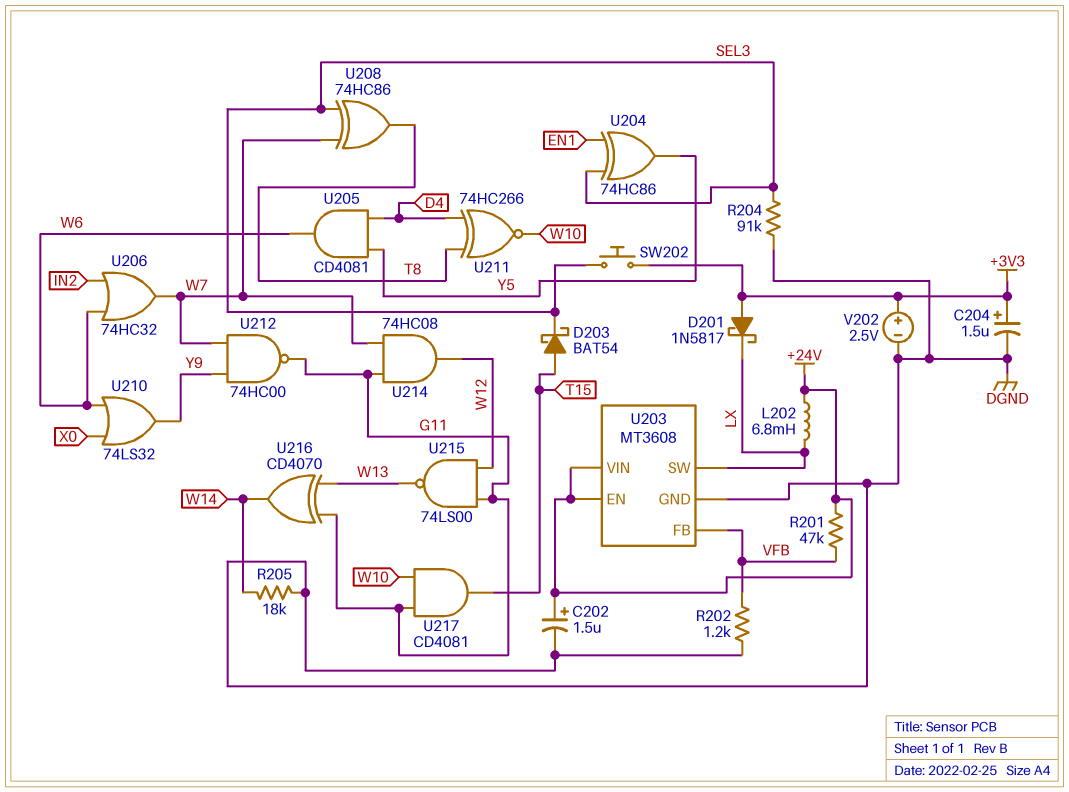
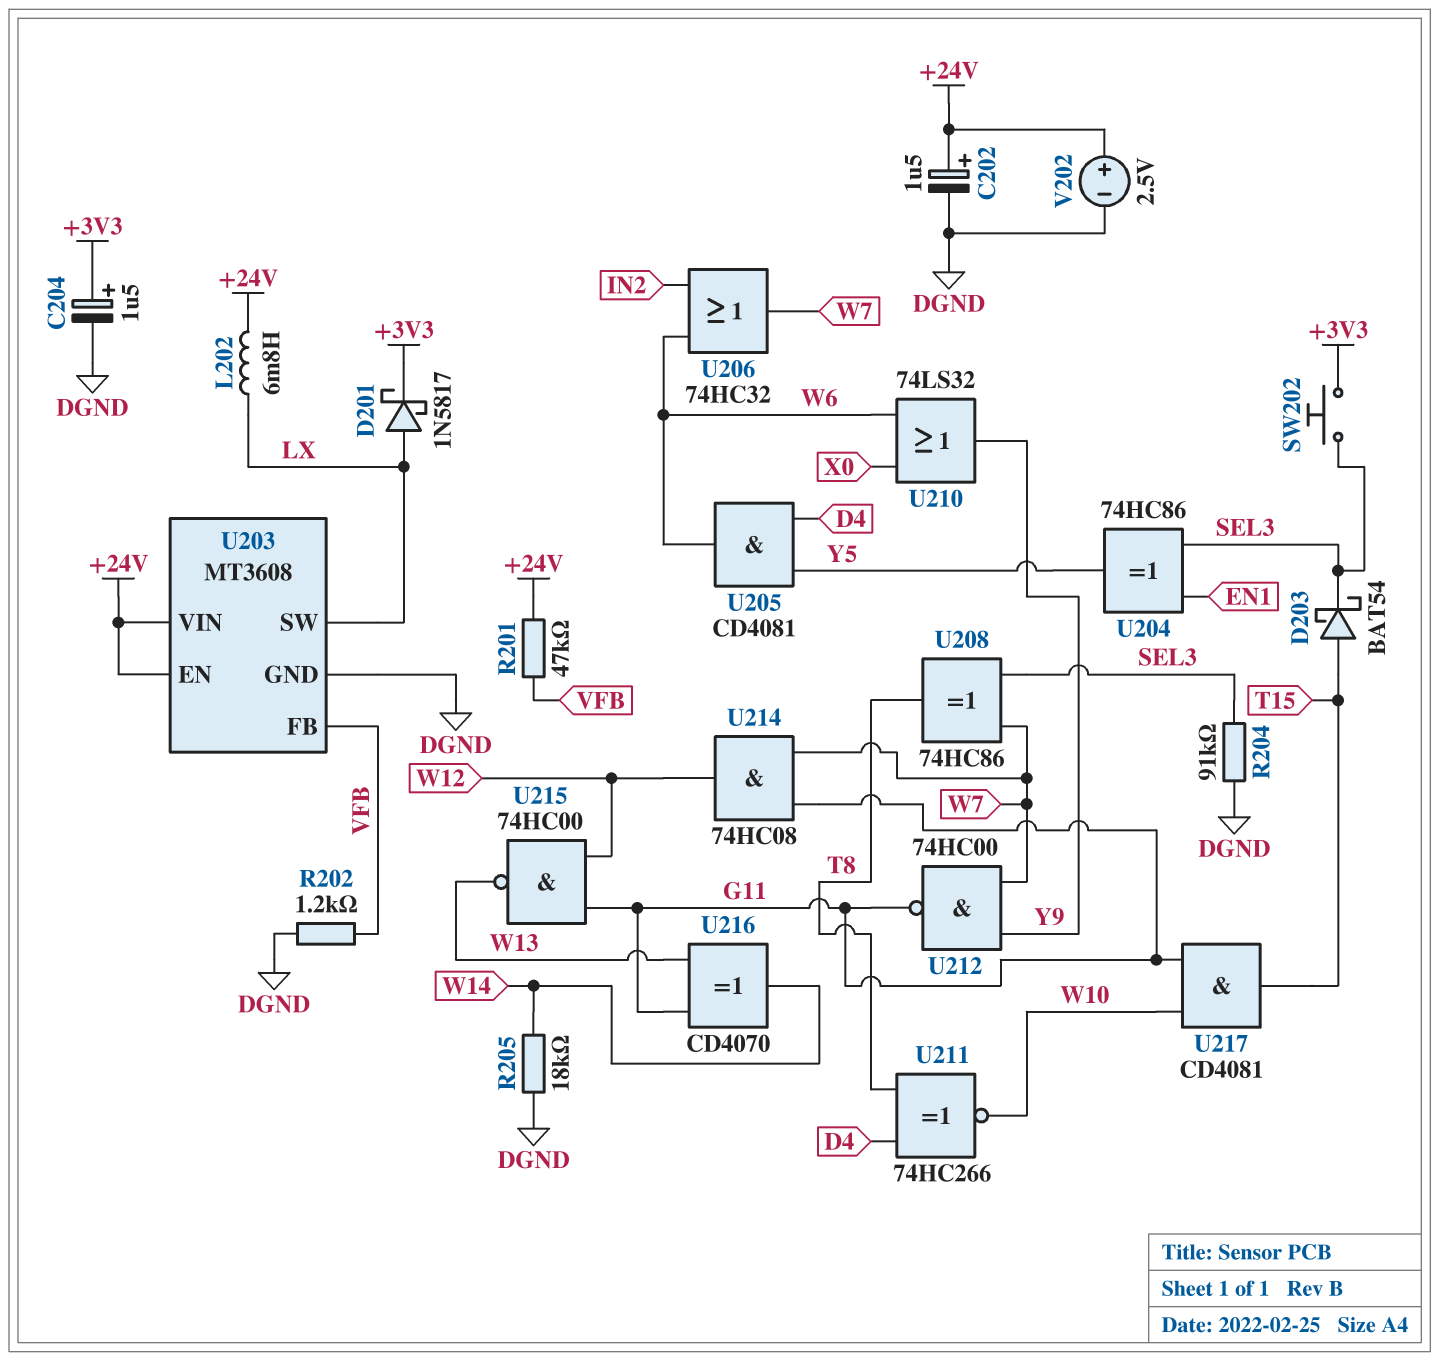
D201: schottky 1N5817 (A +3V3, K LX) -> schottky 1N5817 (A LX, K +3V3)
U215: NAND 74LS00 (in G11, in W12, out W13) -> NAND 74HC00 (in G11, in W12, out W13)
V202: 2.5V (plus +3V3, minus DGND) -> 2.5V (plus +24V, minus DGND)

